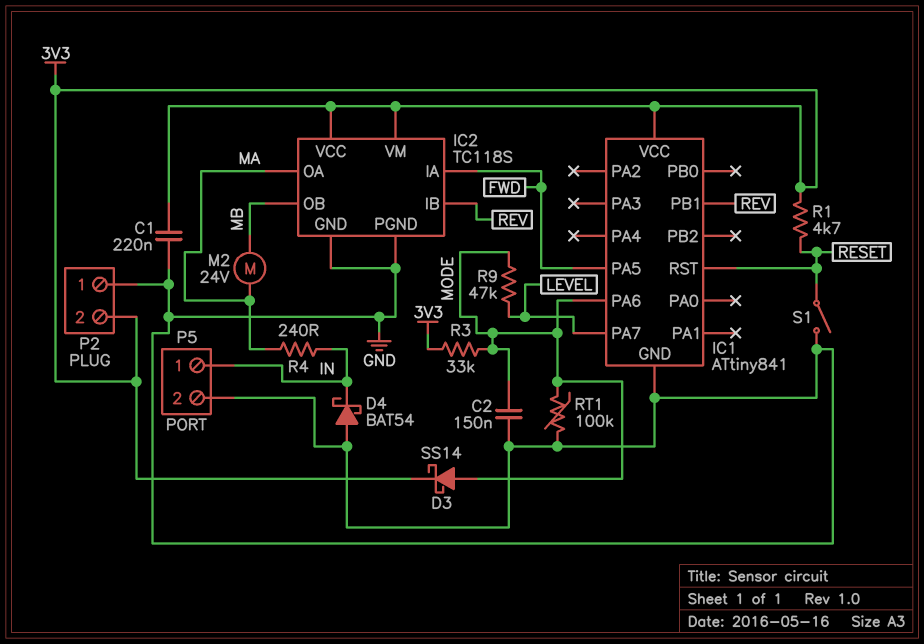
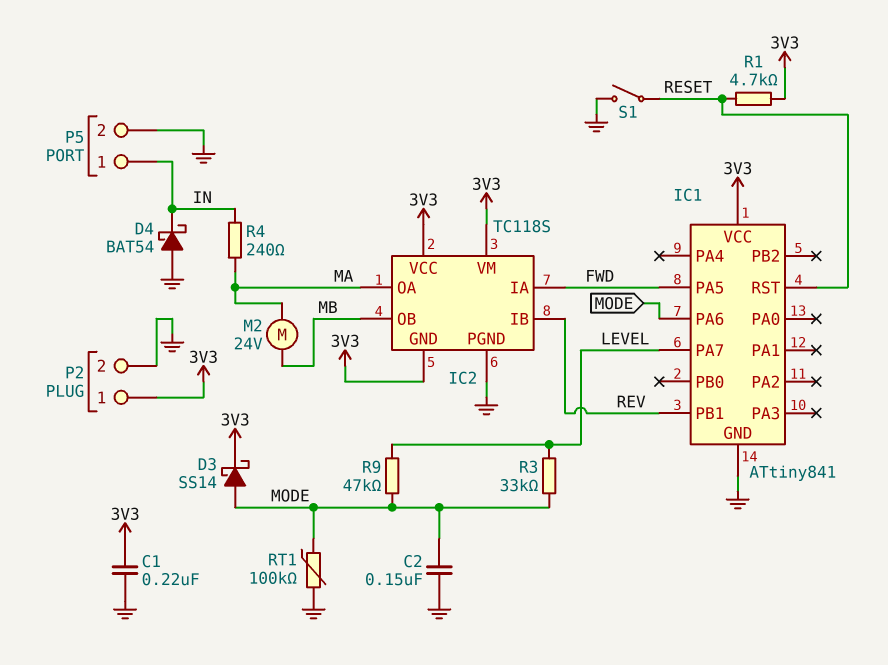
IC2 pin GND: GND -> 3V3
P2 pin 1: GND -> 3V3
P2 pin 2: 3V3 -> GND
R3: 33k (3V3, MODE) -> 33k (LEVEL, MODE)

